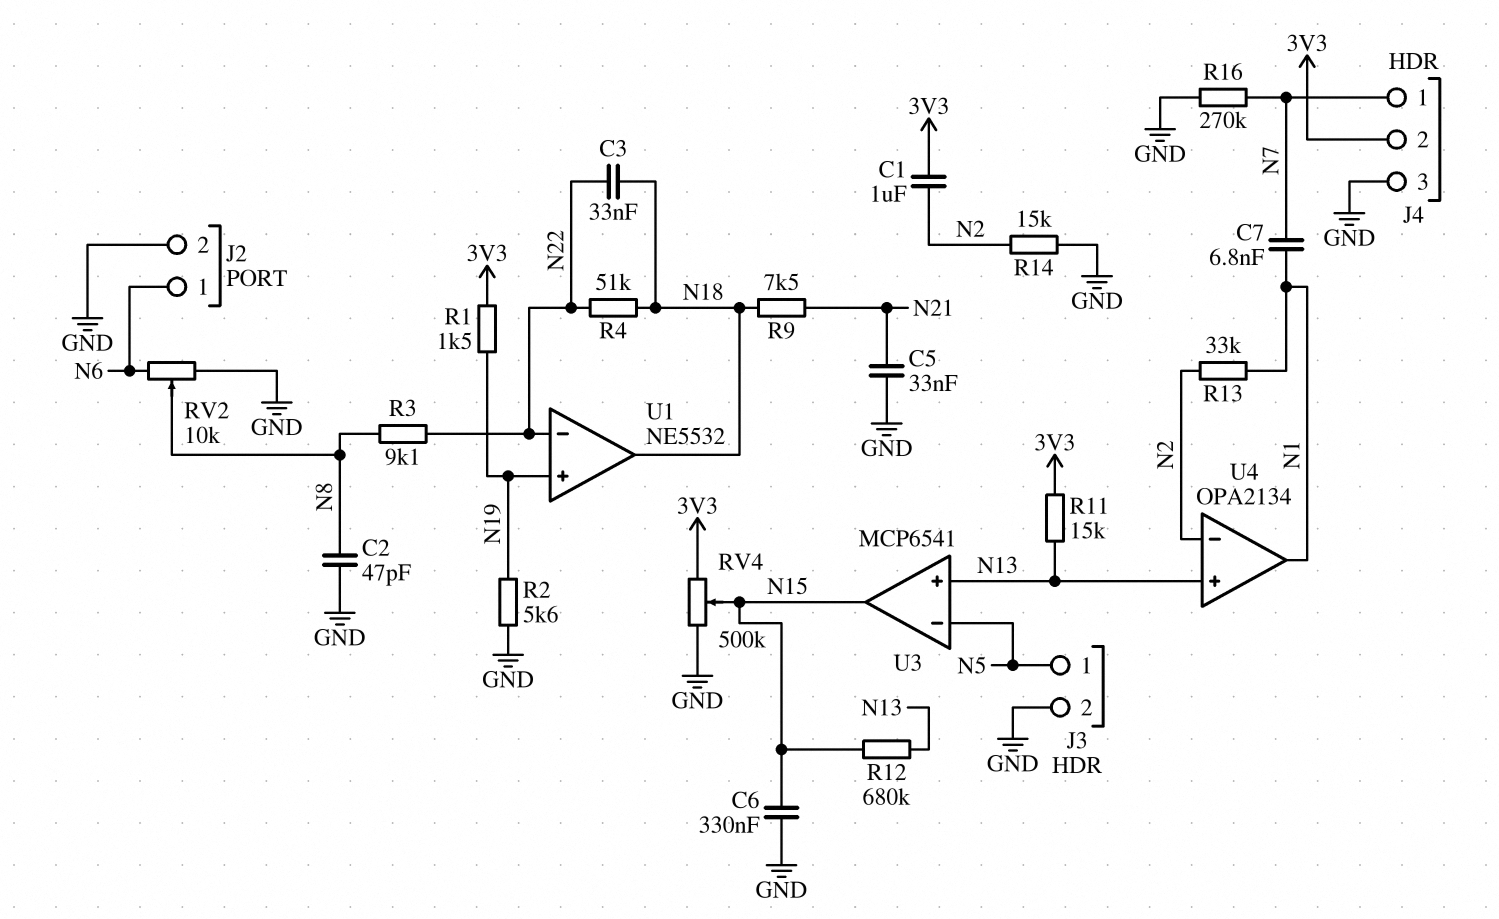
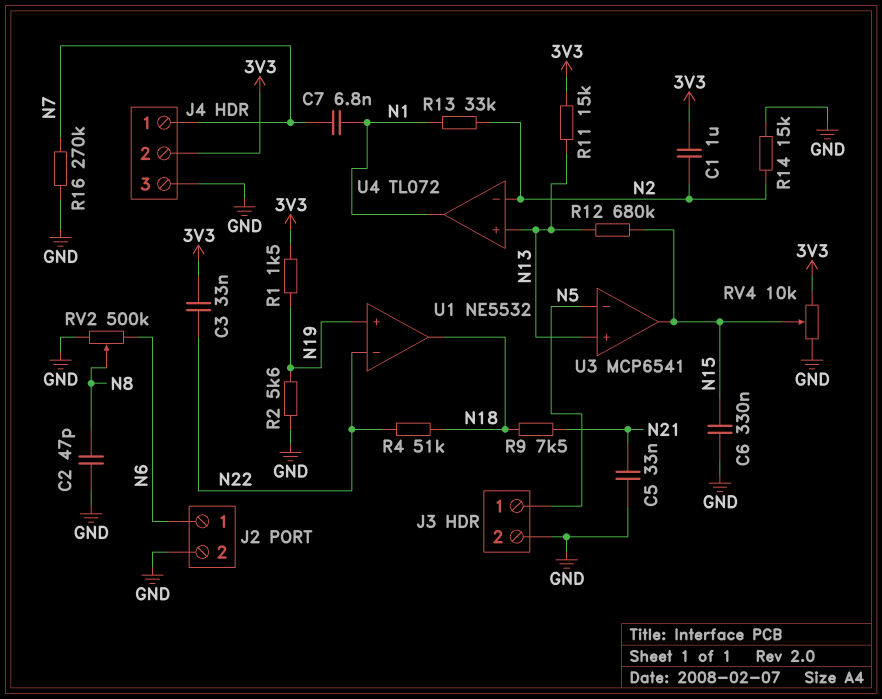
C3: 33nF (N18, N22) -> 33nF (3V3, N22)
R3: 9.1k (N8, N22) -> none
RV2: 10k (GND, N6, wiper N8) -> 500k (GND, N6, wiper N8)
RV4: 500k (3V3, GND, wiper N15) -> 10k (3V3, GND, wiper N15)
U4: OPA2134 -> TL072

